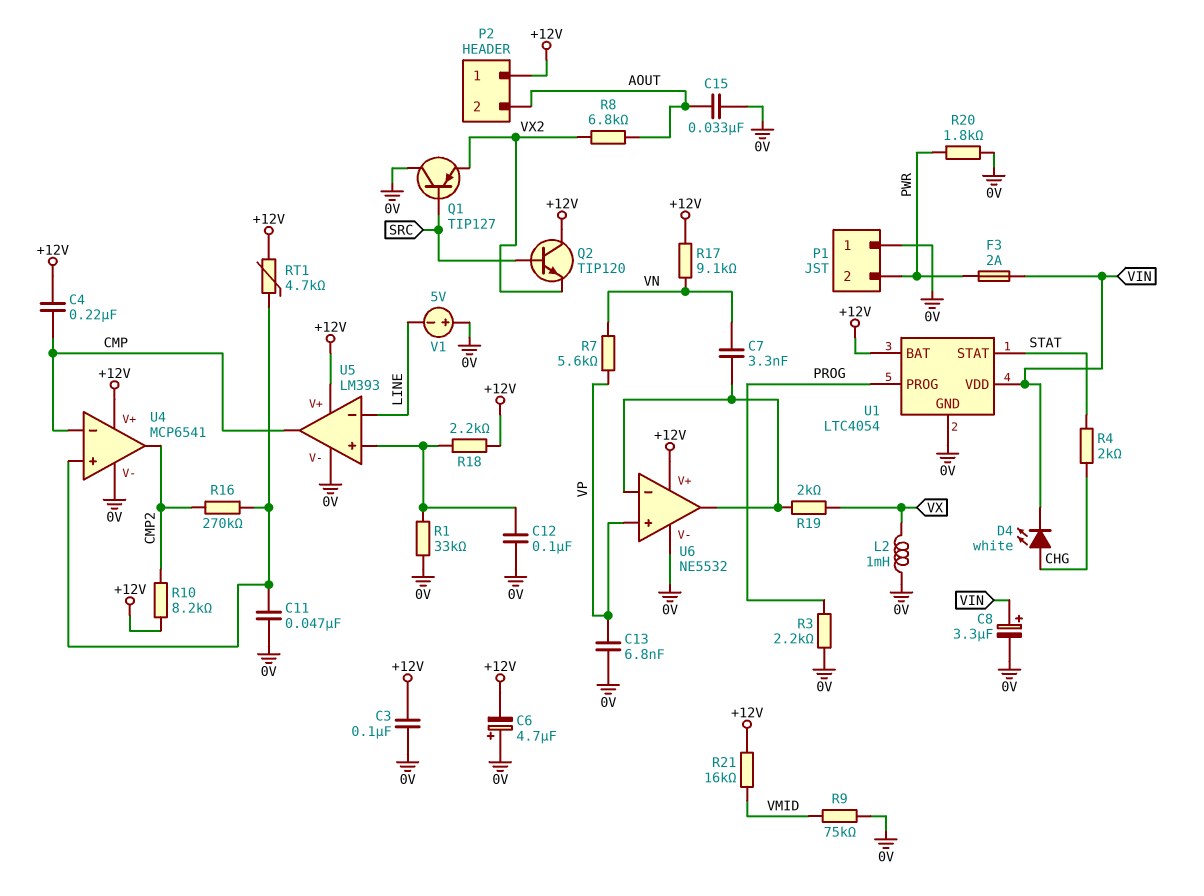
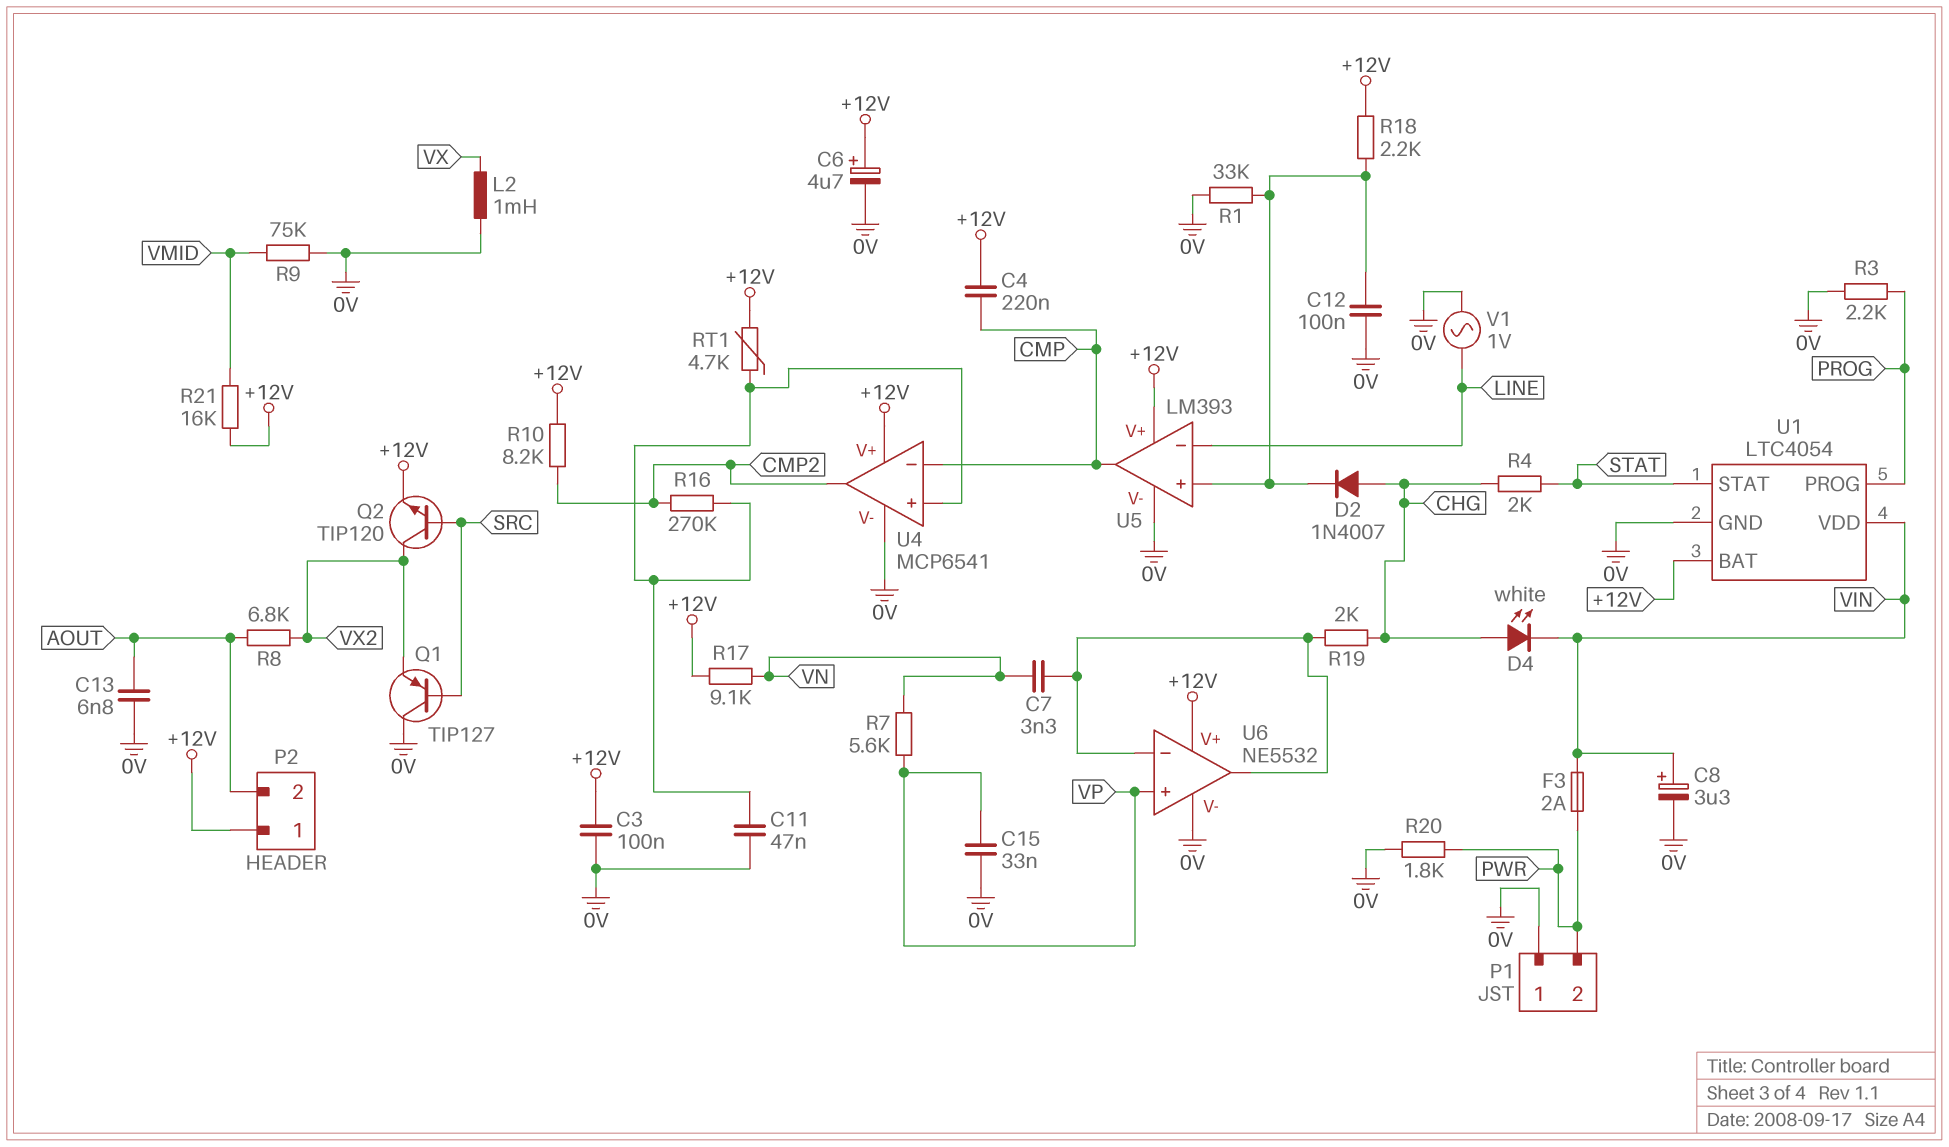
C6: 4.7uF (plus 0V, minus +12V) -> 4.7uF (plus +12V, minus 0V)
C13: 6.8nF (0V, VP) -> 6.8nF (0V, AOUT)
C15: 33nF (0V, AOUT) -> 33nF (0V, VP)
D2: none -> diode 1N4007 (A CHG, K U5/in+)
Q2: NPN TIP120 (B SRC, C +12V, E VX2) -> NPN TIP120 (B SRC, C VX2, E +12V)
R19: 2k (U6/in-, VX) -> 2k (CHG, U6/in-)
V1: 5V (plus 0V, minus LINE) -> AC 1V (0V, LINE)

